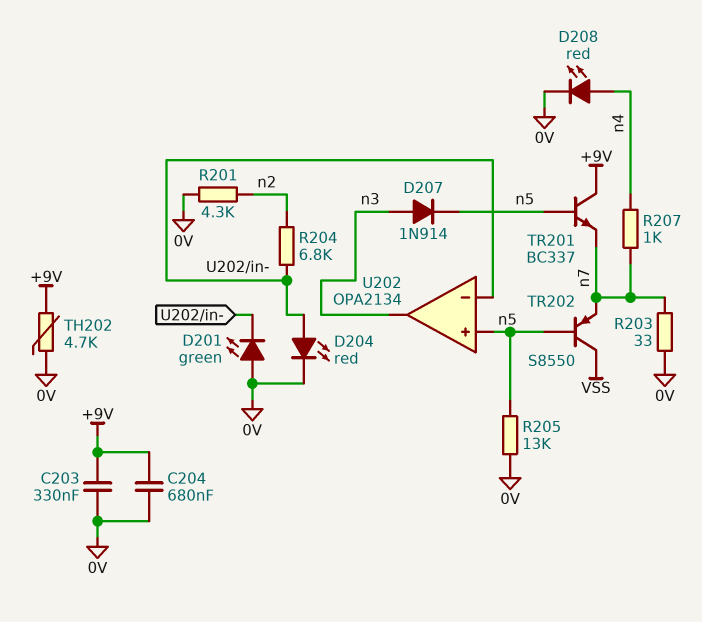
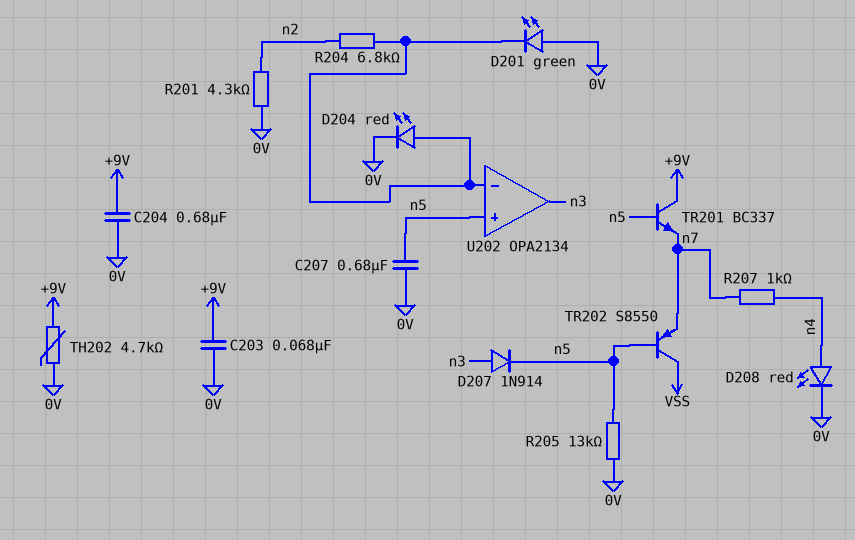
C203: 330nF (+9V, 0V) -> 68nF (+9V, 0V)
C207: none -> 680nF (0V, n5)
R203: 33 (0V, n7) -> none

